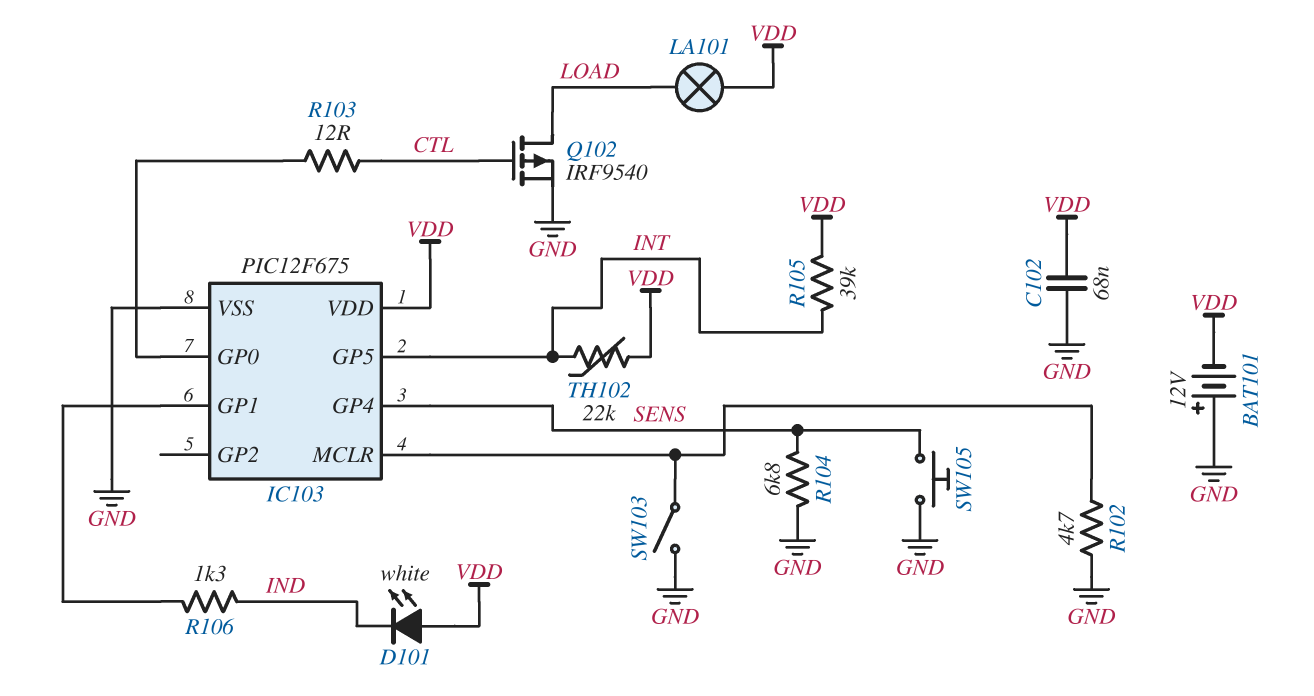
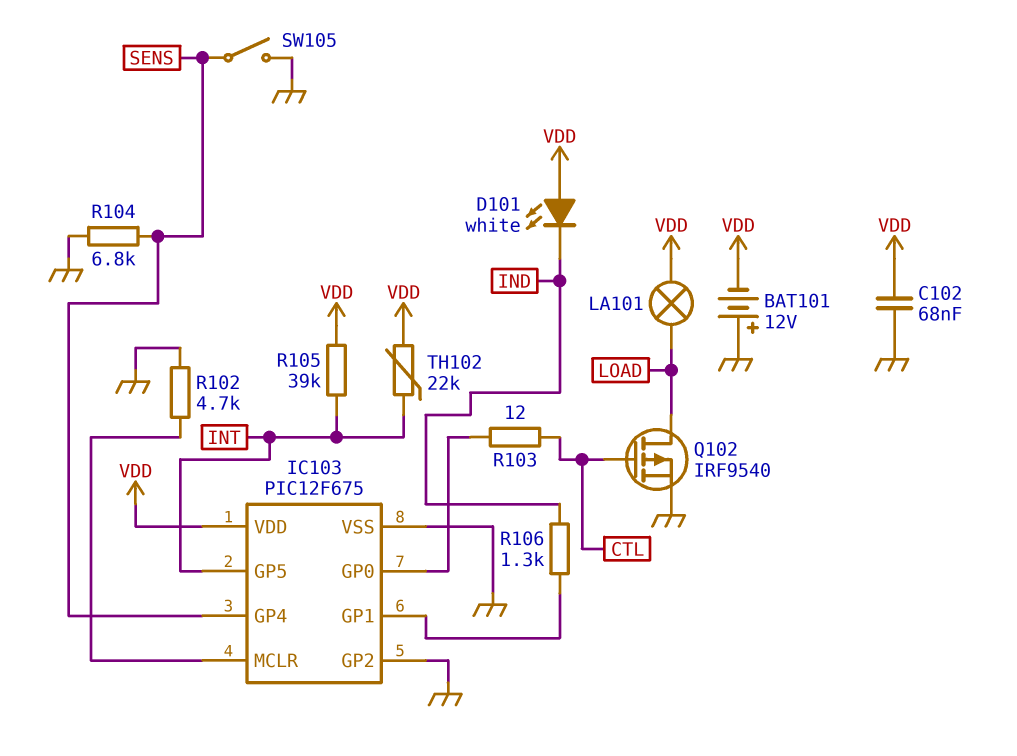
IC103 pin GP2: none -> GND
SW103: switch (GND, IC103/MCLR) -> none
SW105: button (GND, SENS) -> switch (GND, SENS)

